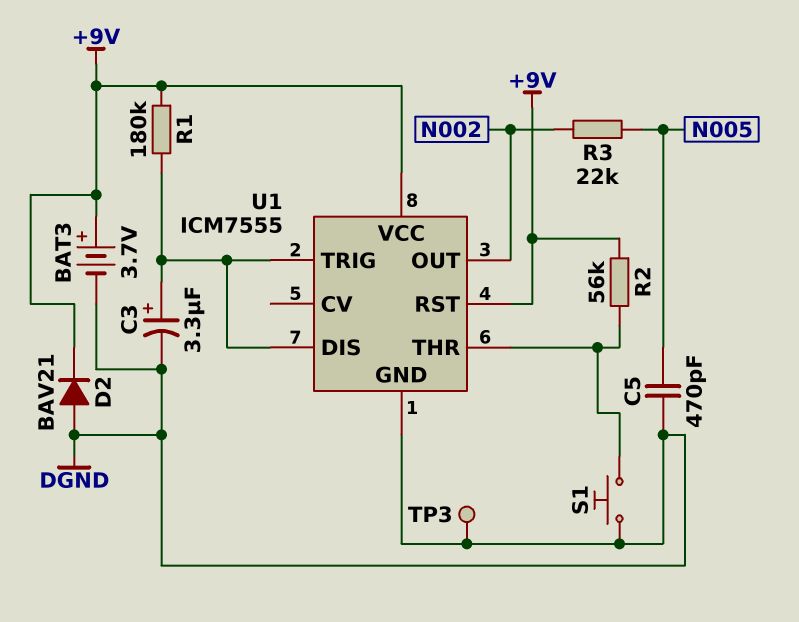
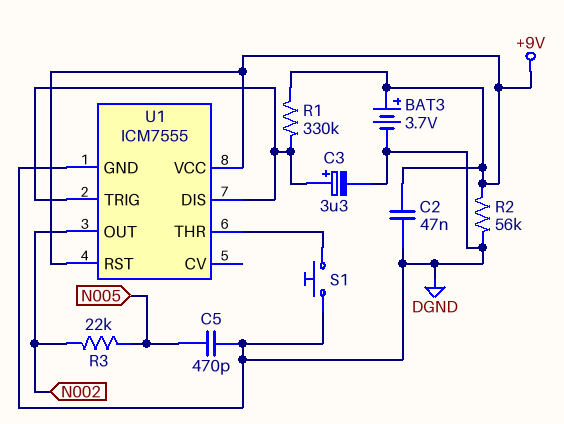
C2: none -> 47nF (+9V, DGND)
D2: diode BAV21 (A DGND, K +9V) -> none
R1: 180k (+9V, U1/DIS) -> 330k (+9V, U1/DIS)
R2: 56k (+9V, U1/THR) -> 56k (+9V, DGND)
TP3: test point (DGND) -> none

